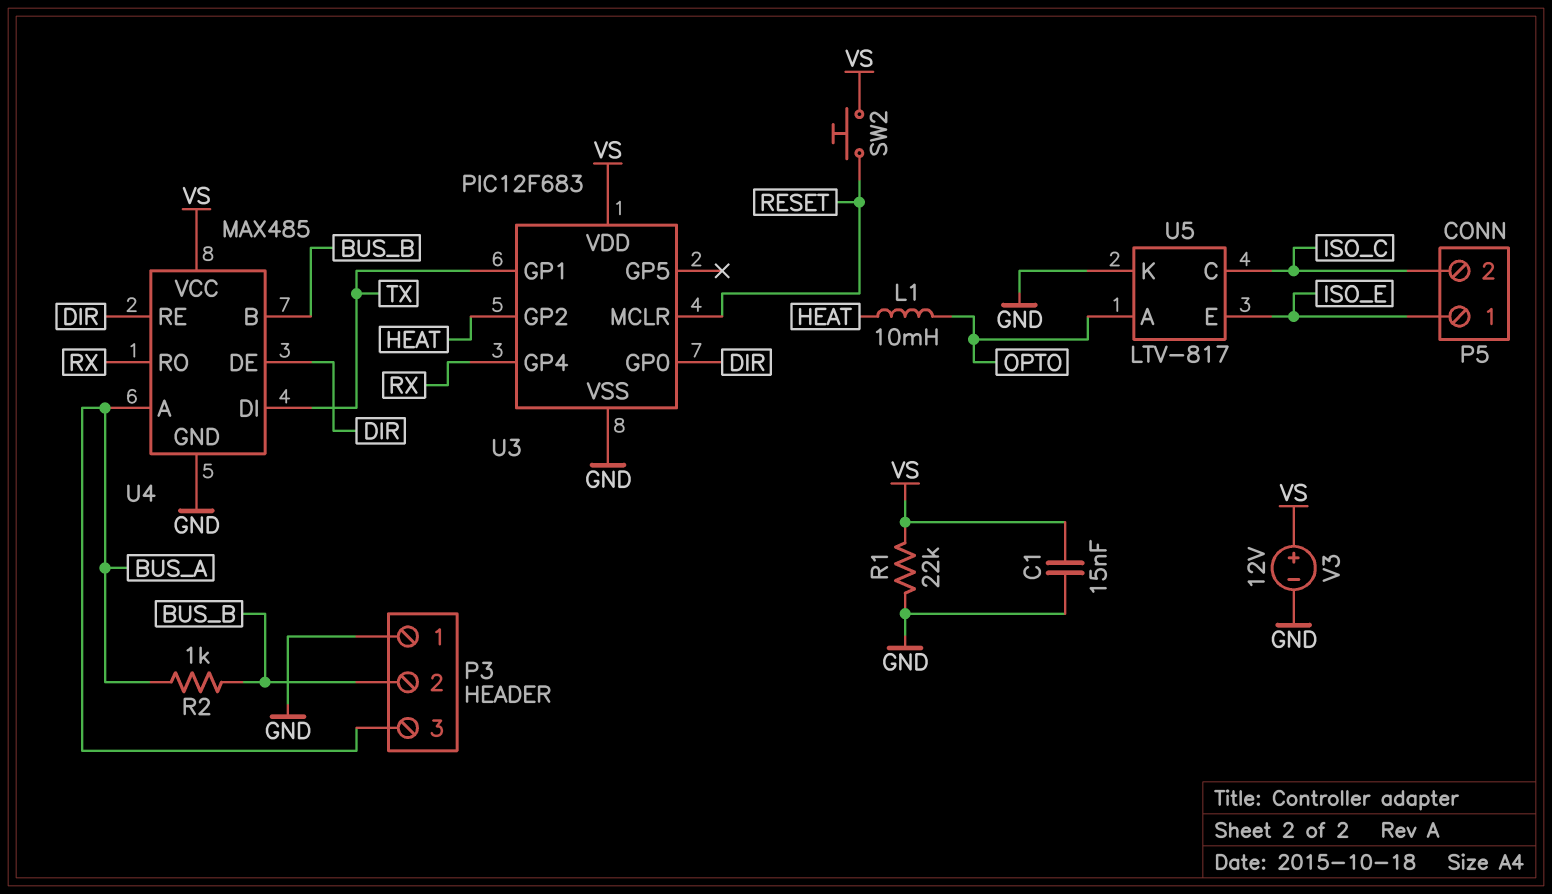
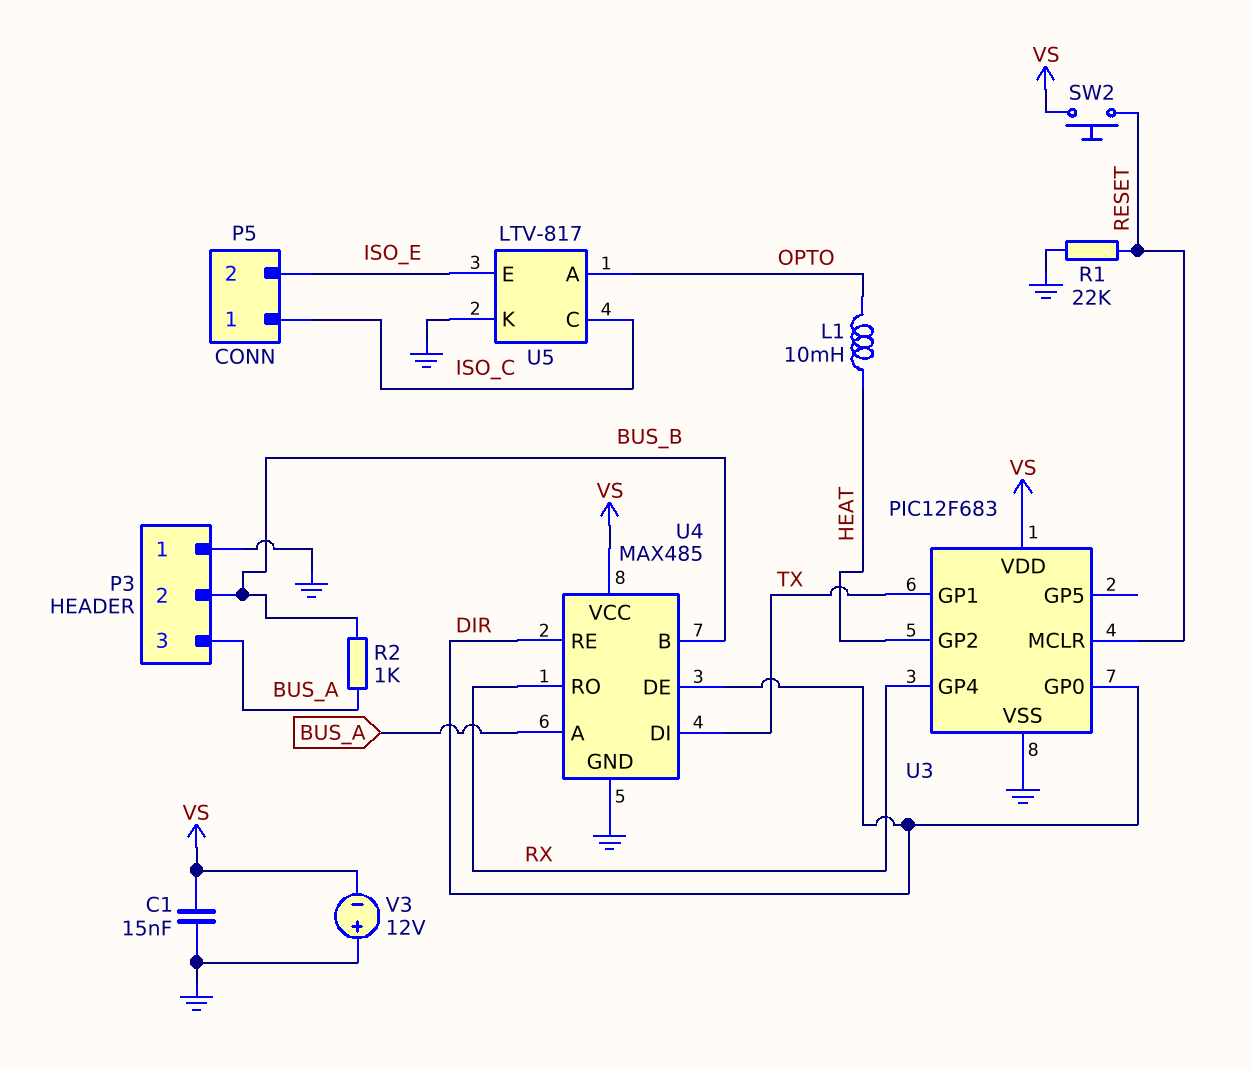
P5 pin 1: ISO_E -> ISO_C
P5 pin 2: ISO_C -> ISO_E
R1: 22k (GND, VS) -> 22k (GND, RESET)
V3: 12V (plus VS, minus GND) -> 12V (plus GND, minus VS)

